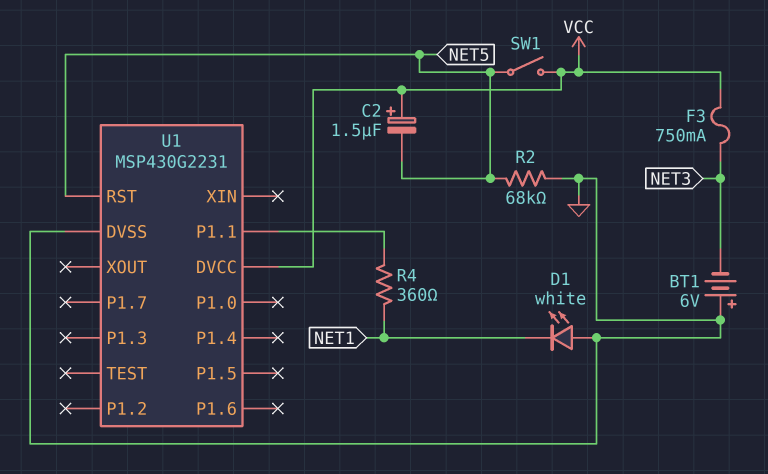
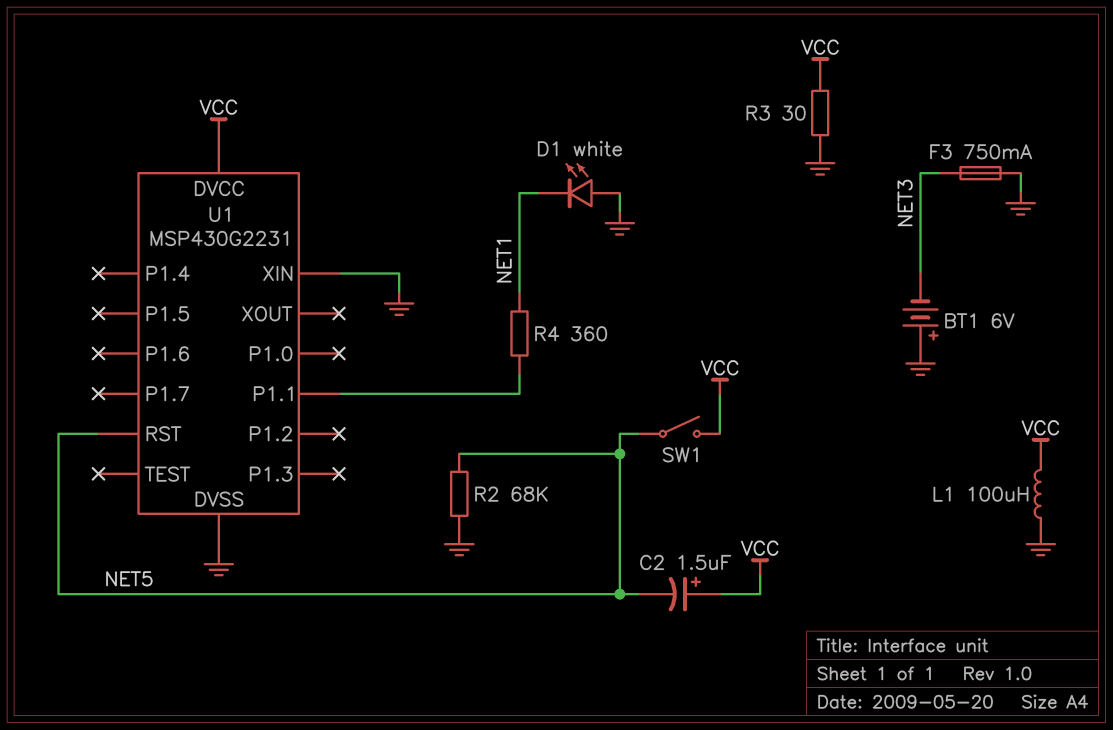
F3: 750mA (NET3, VCC) -> 750mA (GND, NET3)
L1: none -> 100uH (GND, VCC)
R3: none -> 30 (GND, VCC)
U1 pin XIN: none -> GND

